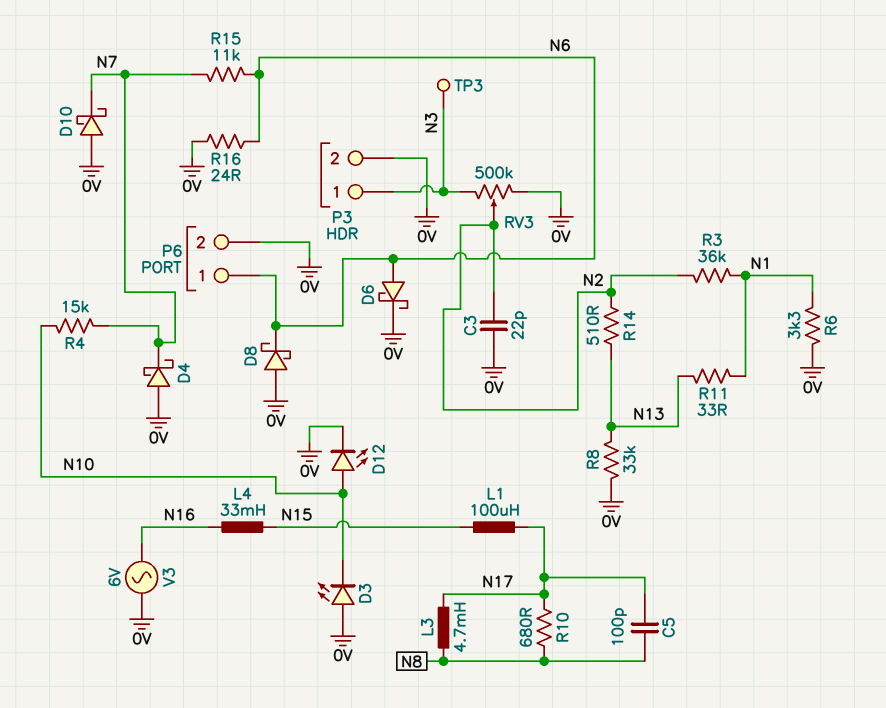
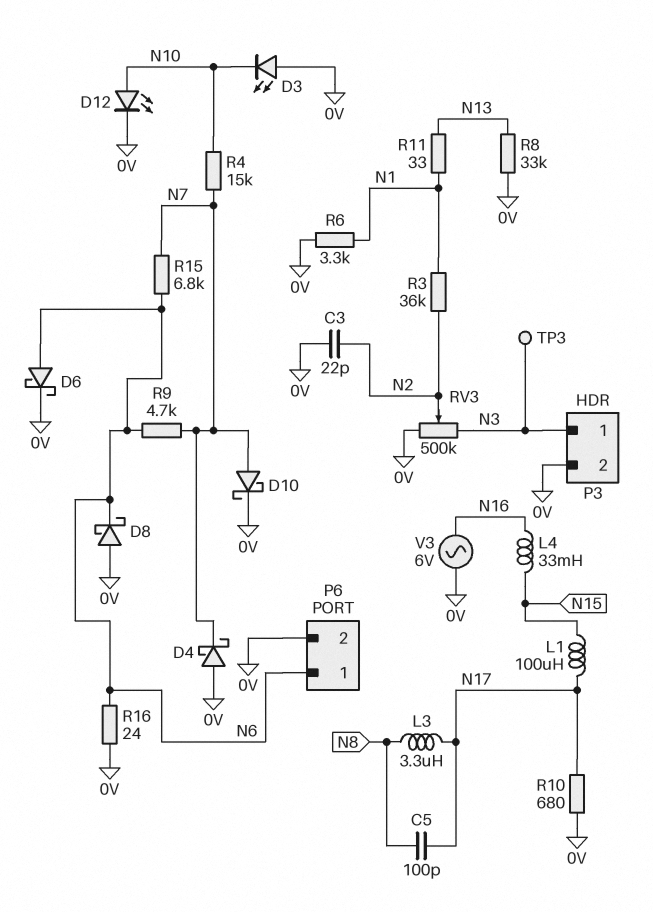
D10: schottky (A 0V, K N7) -> schottky (A N7, K 0V)
L3: 4.7mH (N8, N17) -> 3.3uH (N8, N17)
R9: none -> 4.7k (N6, N7)
R10: 680 (N8, N17) -> 680 (0V, N17)
R14: 510 (N2, N13) -> none
R15: 11k (N6, N7) -> 6.8k (N6, N7)

